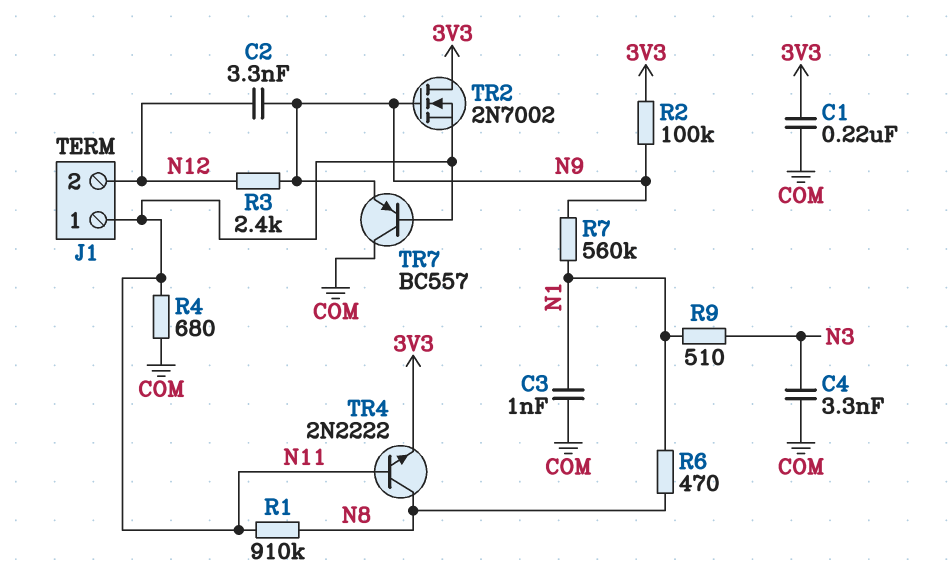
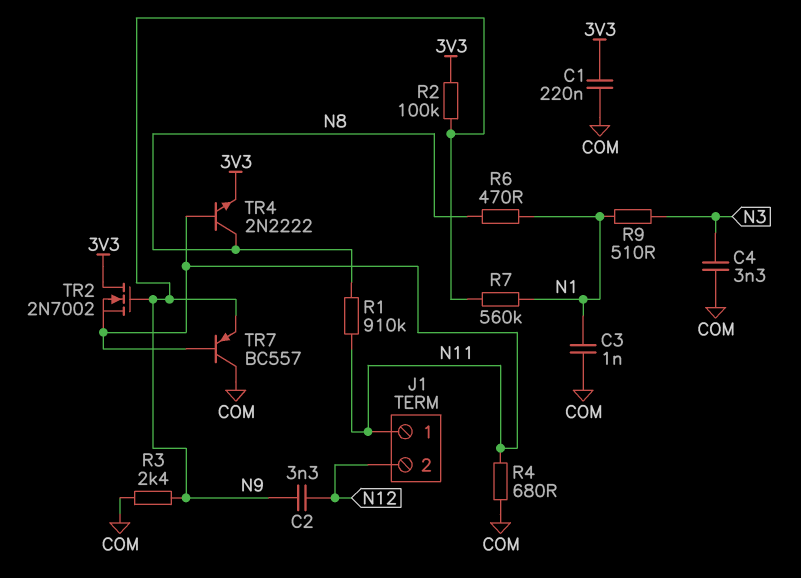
R3: 2.4k (N9, N12) -> 2.4k (COM, N9)

